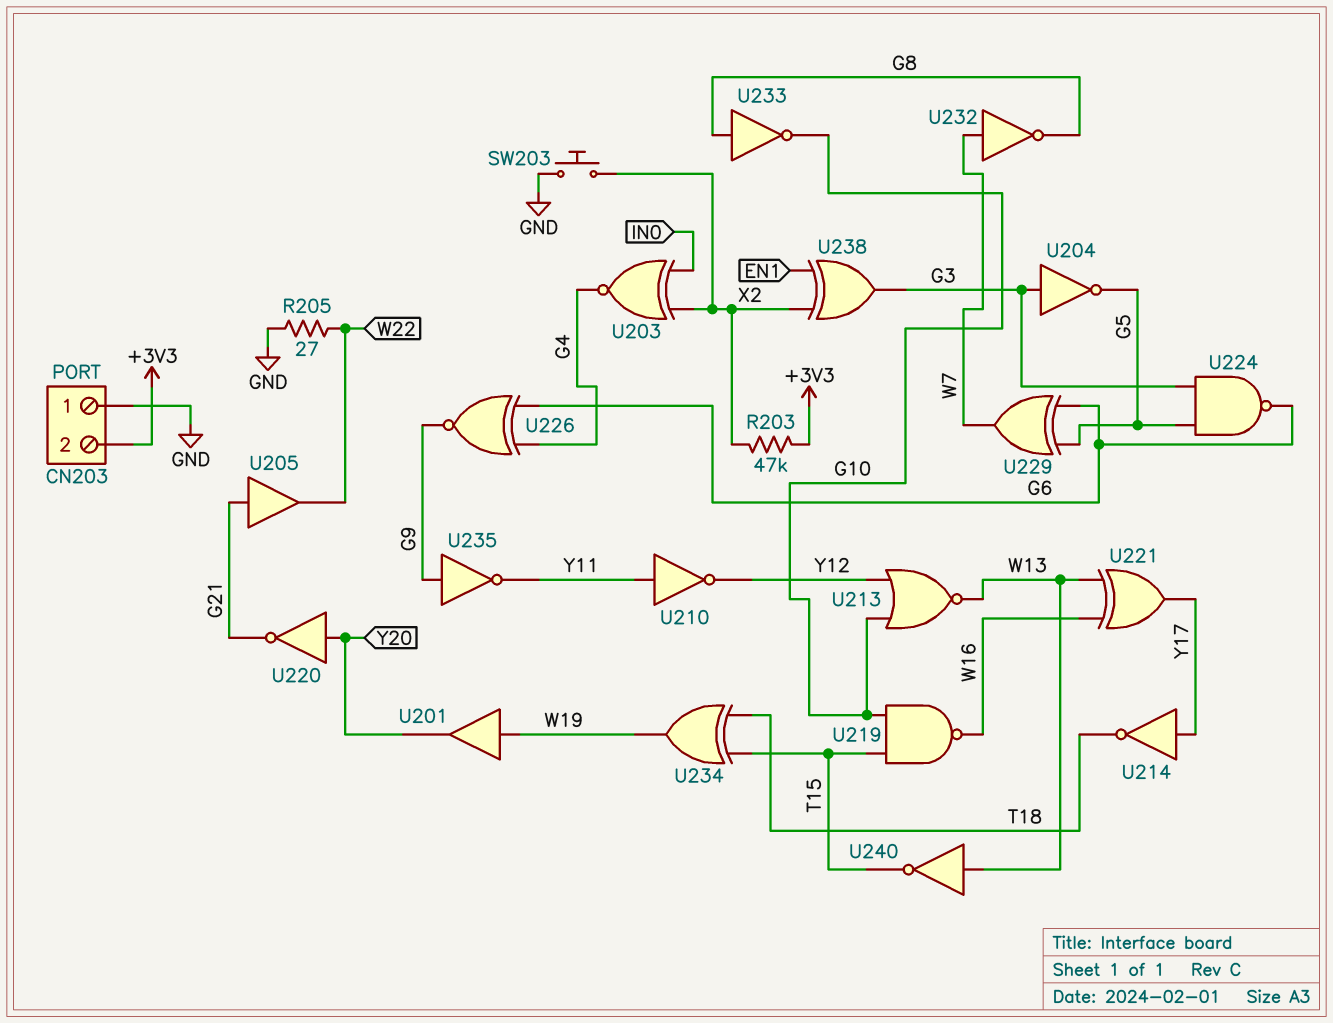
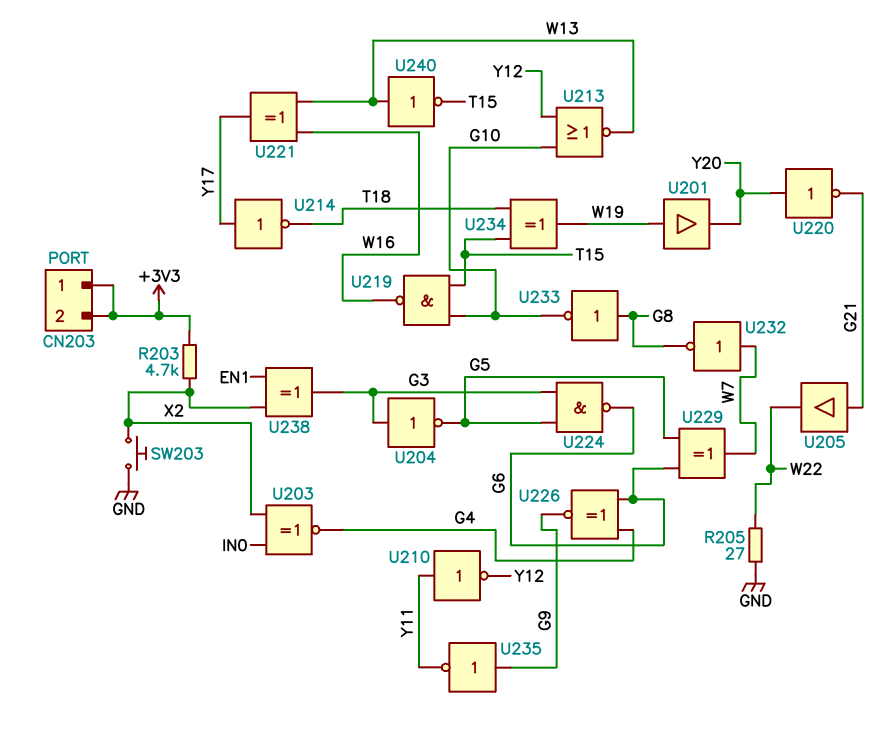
CN203 pin 1: GND -> +3V3
R203: 47k (+3V3, X2) -> 4.7k (+3V3, X2)

